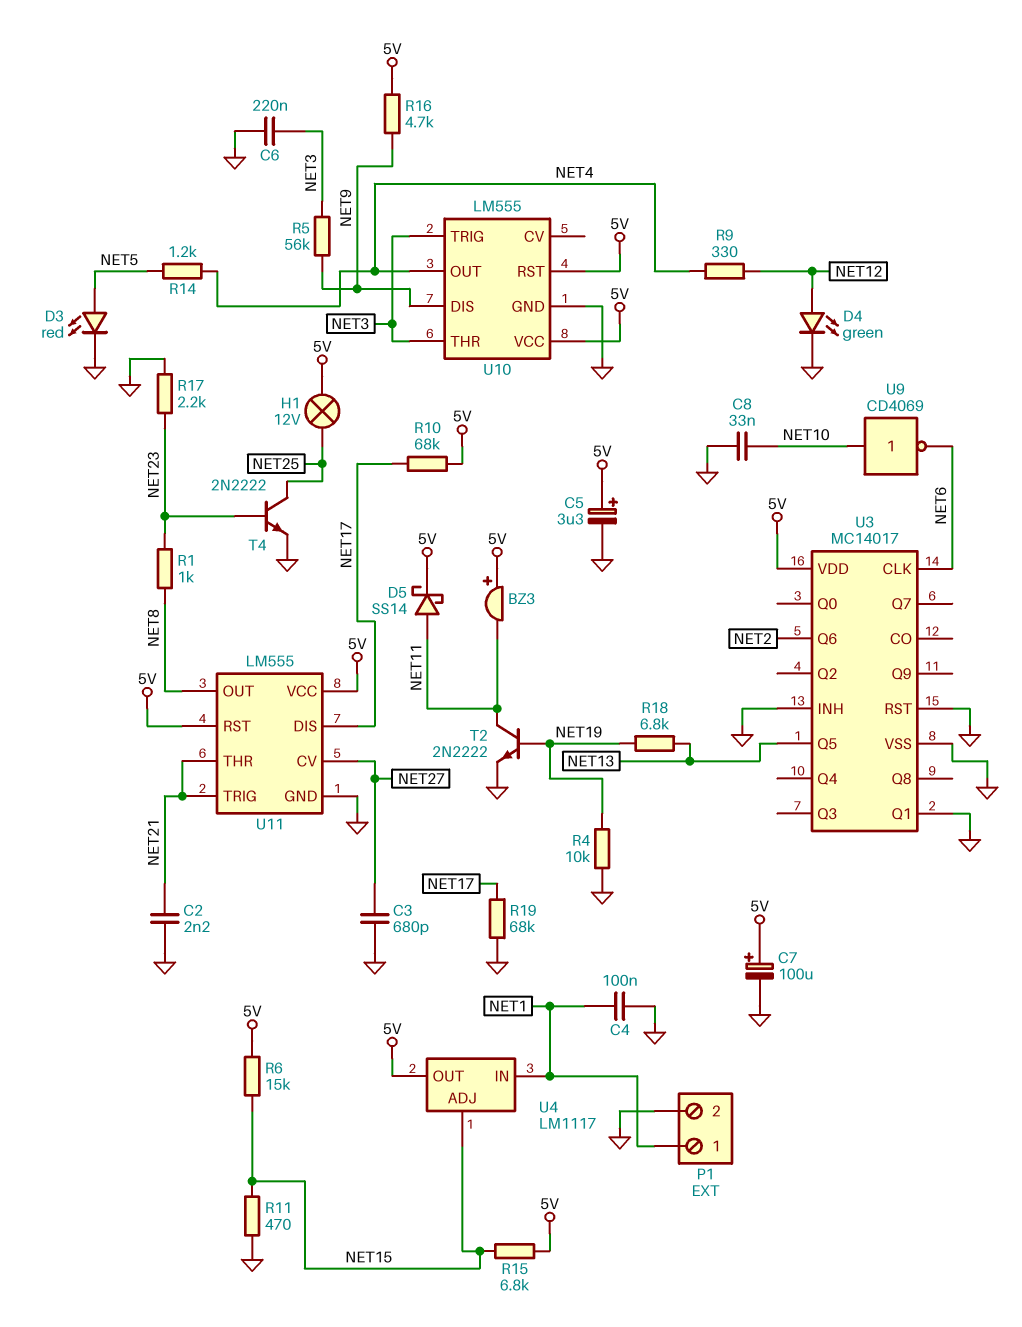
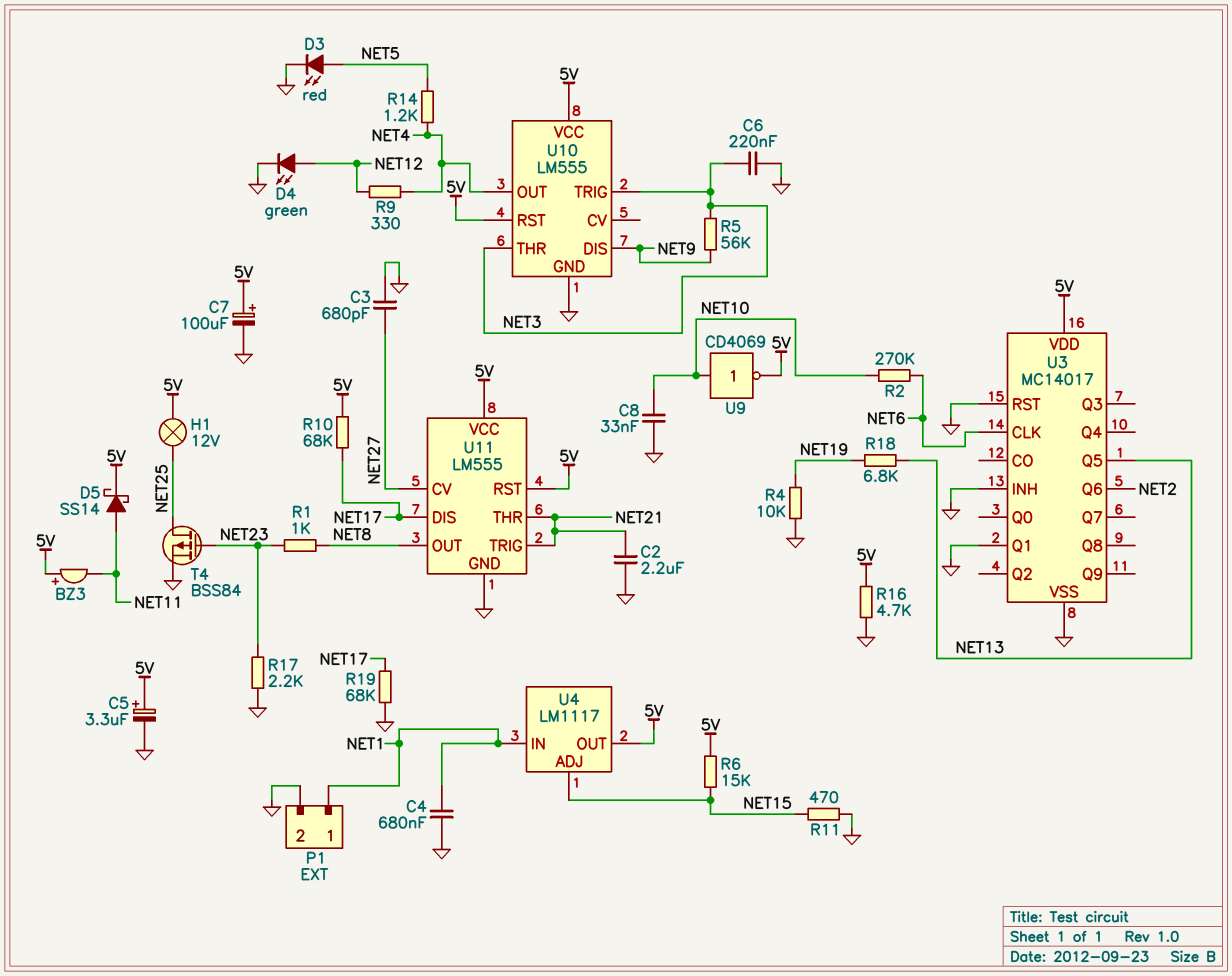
C2: 2.2nF (GND, NET21) -> 2.2uF (GND, NET21)
C4: 100nF (GND, NET1) -> 680nF (GND, NET1)
R2: none -> 270k (NET6, NET10)
R15: 6.8k (5V, NET15) -> none
R16: 4.7k (5V, NET9) -> 4.7k (5V, GND)
T2: NPN 2N2222 (B NET19, C NET11, E GND) -> none
T4: NPN 2N2222 (B NET23, C NET25, E GND) -> PMOS BSS84 (G NET23, D NET25, S GND)
U9: NOT CD4069 (in NET10, out NET6) -> NOT CD4069 (in NET10, out 5V)

